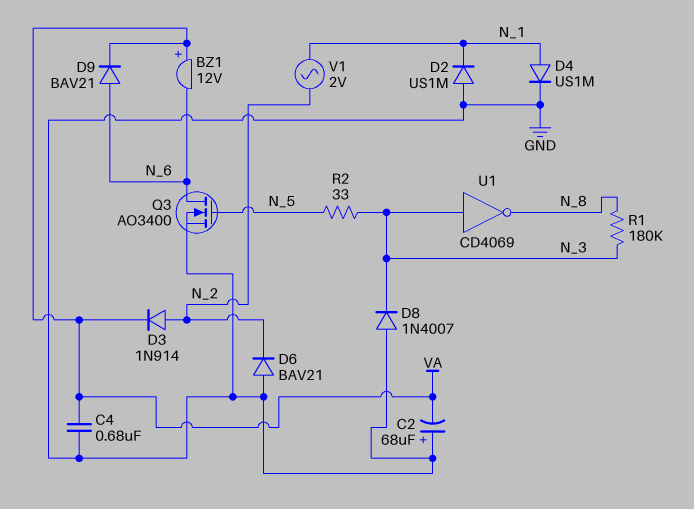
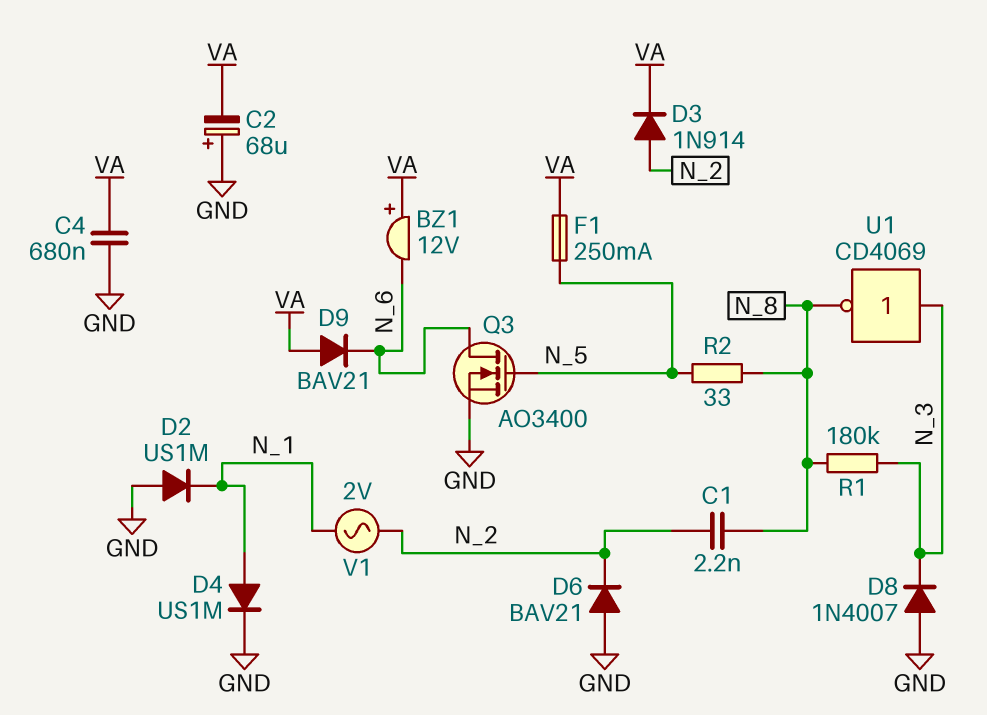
C1: none -> 2.2nF (N_2, N_8)
D9: diode BAV21 (A N_6, K VA) -> diode BAV21 (A VA, K N_6)
F1: none -> 250mA (N_5, VA)
R2: 33 (N_3, N_5) -> 33 (N_5, N_8)

